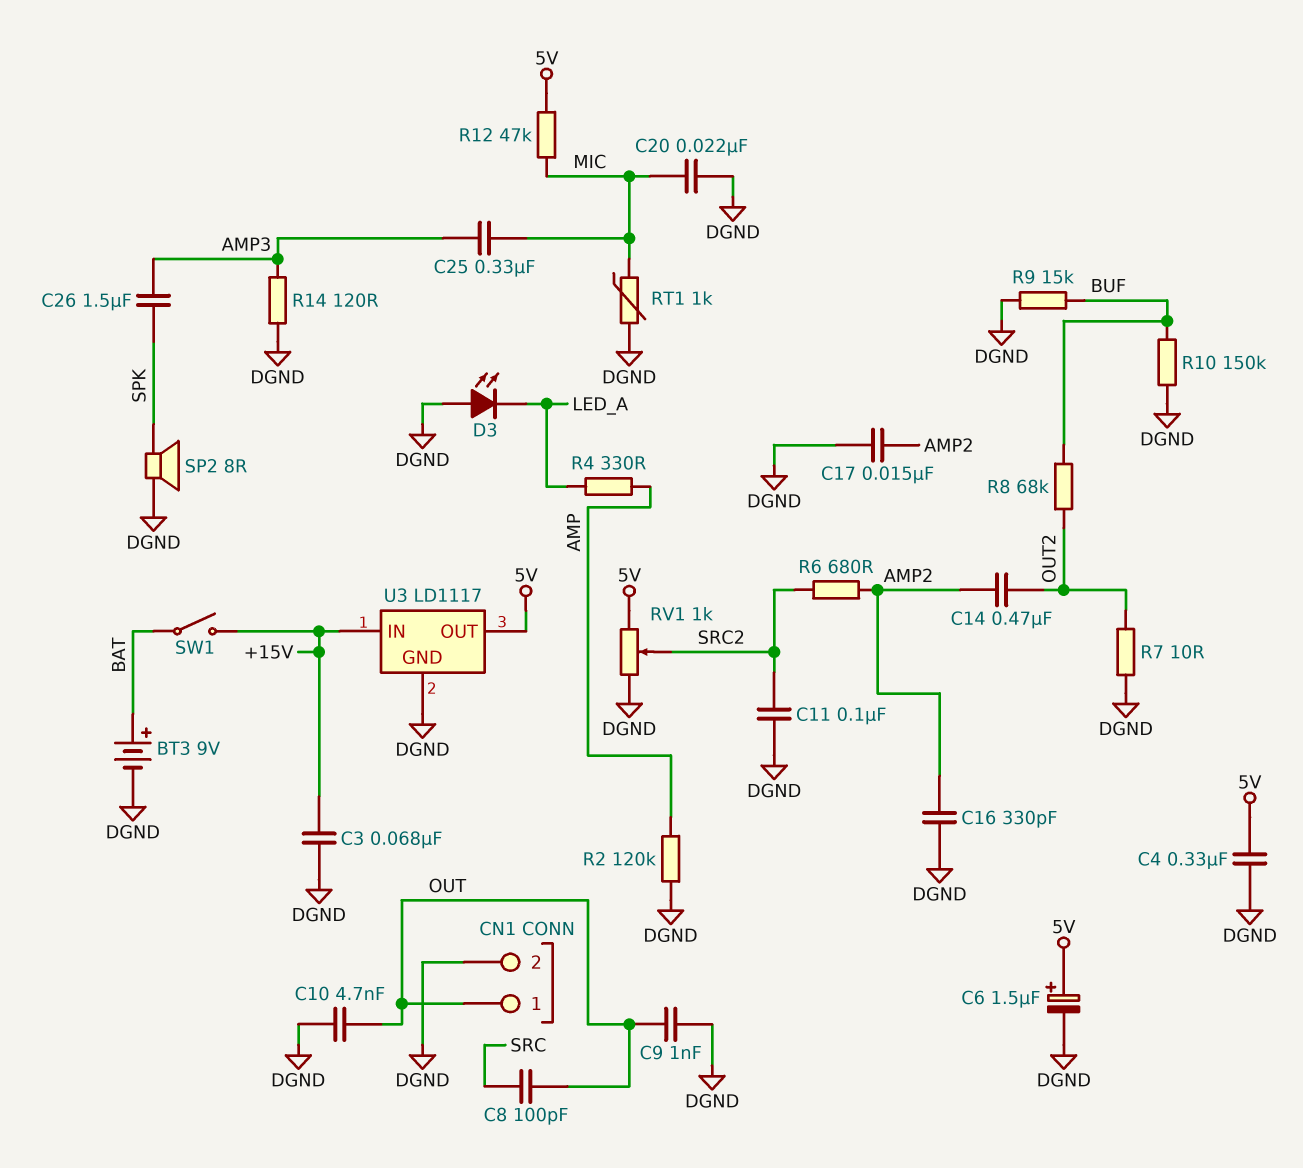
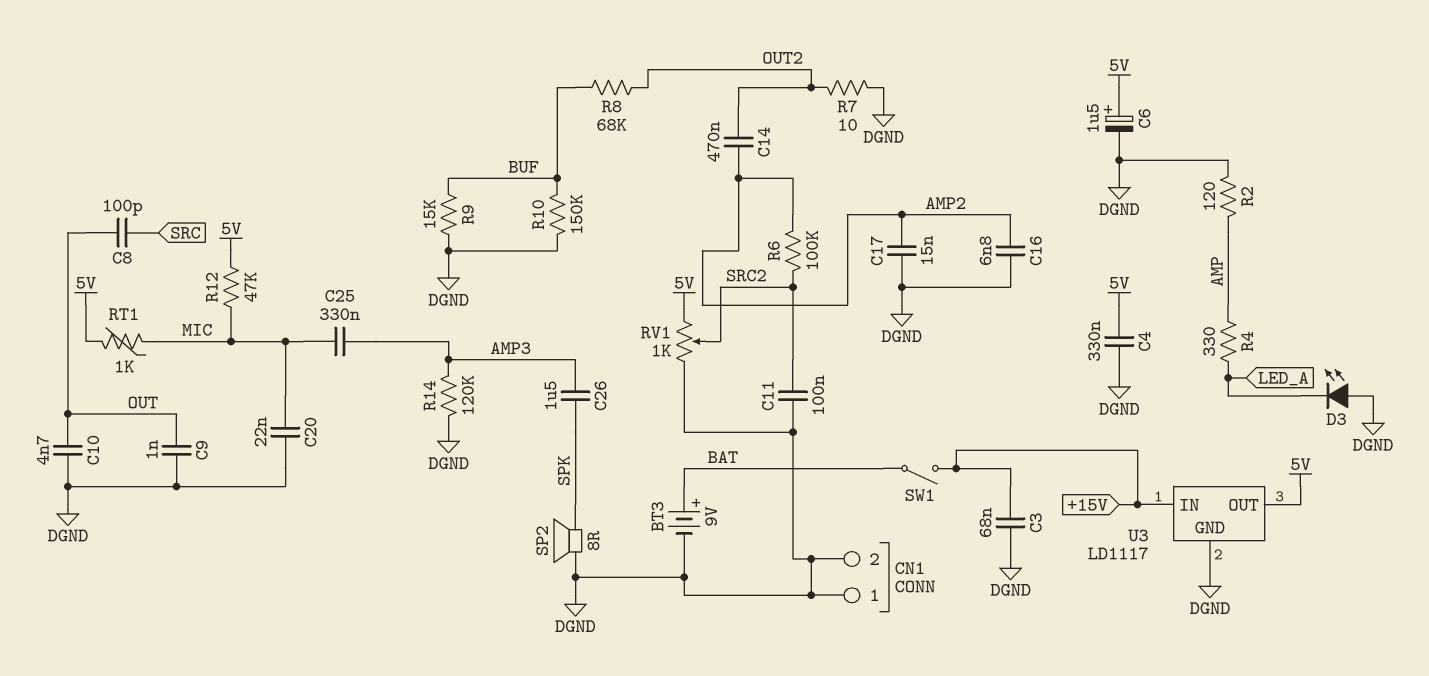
C16: 330pF (AMP2, DGND) -> 6.8nF (AMP2, DGND)
CN1 pin 1: OUT -> DGND
R2: 120k (AMP, DGND) -> 120 (AMP, DGND)
R6: 680 (AMP2, SRC2) -> 100k (AMP2, SRC2)
R14: 120 (AMP3, DGND) -> 120k (AMP3, DGND)
RT1: 1k (DGND, MIC) -> 1k (5V, MIC)

